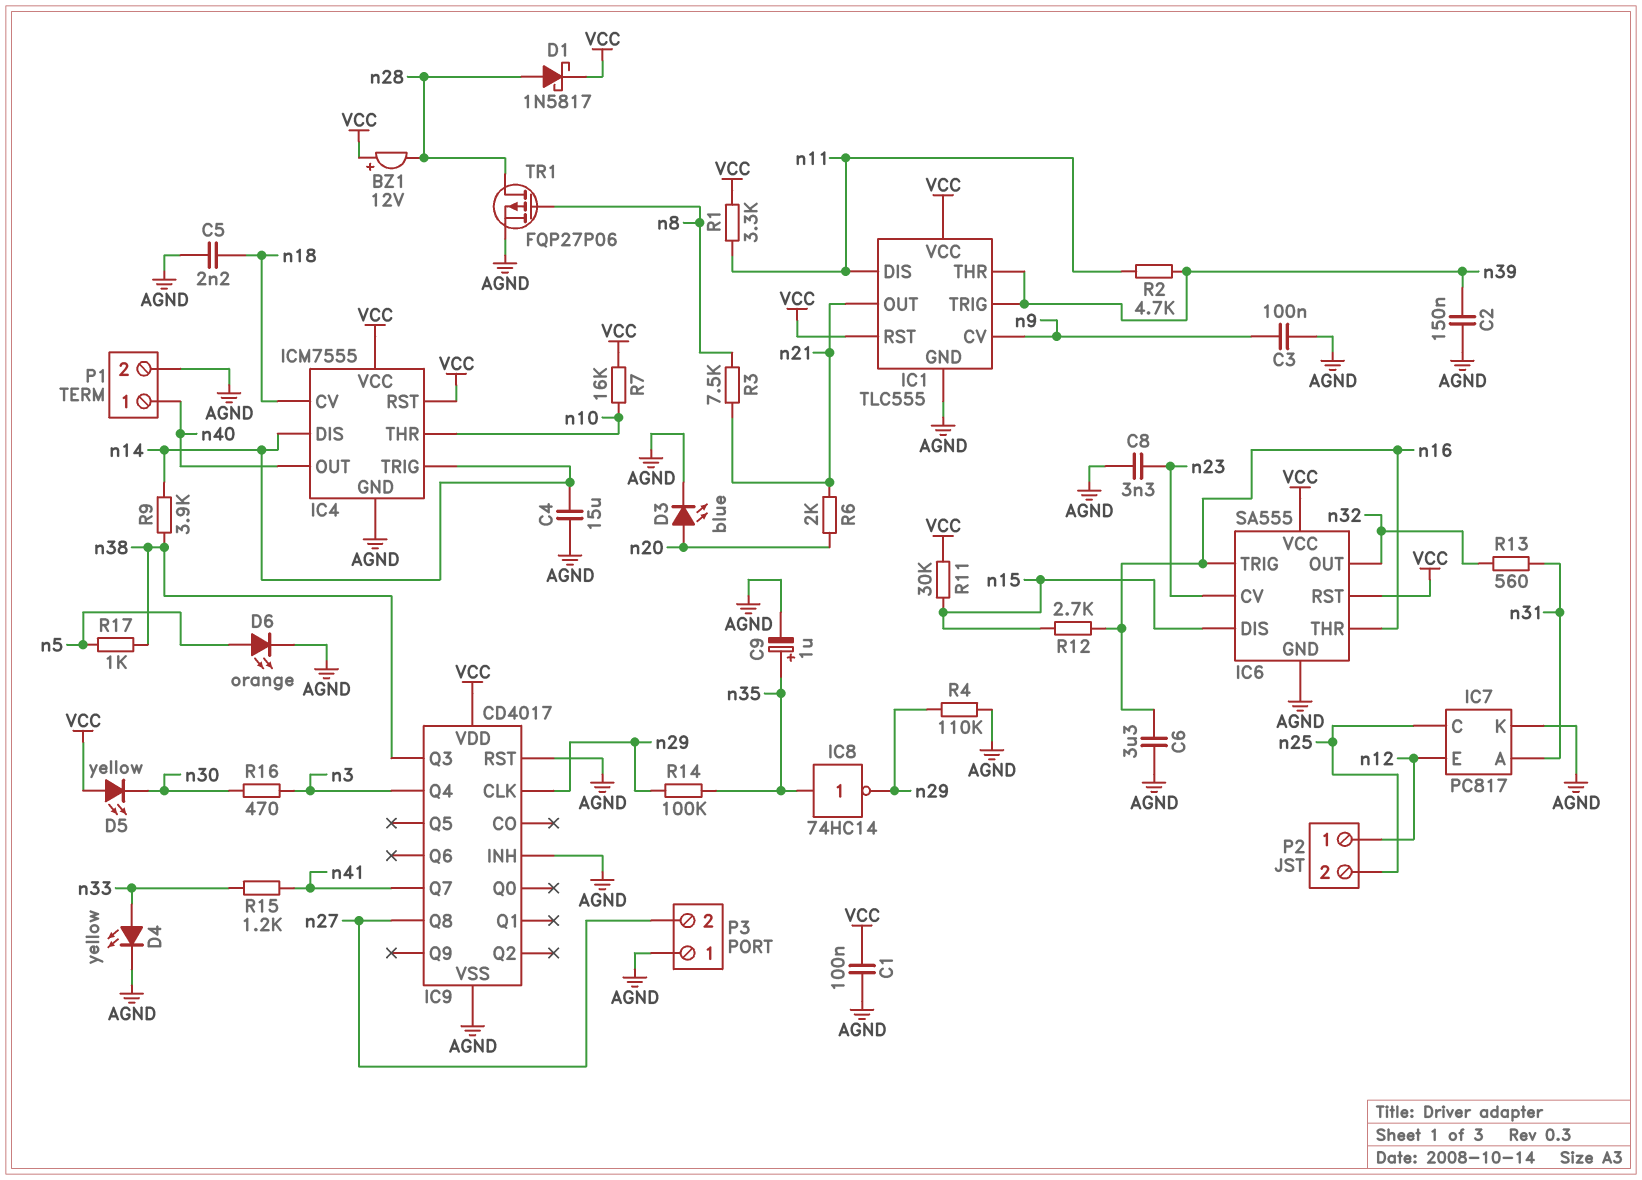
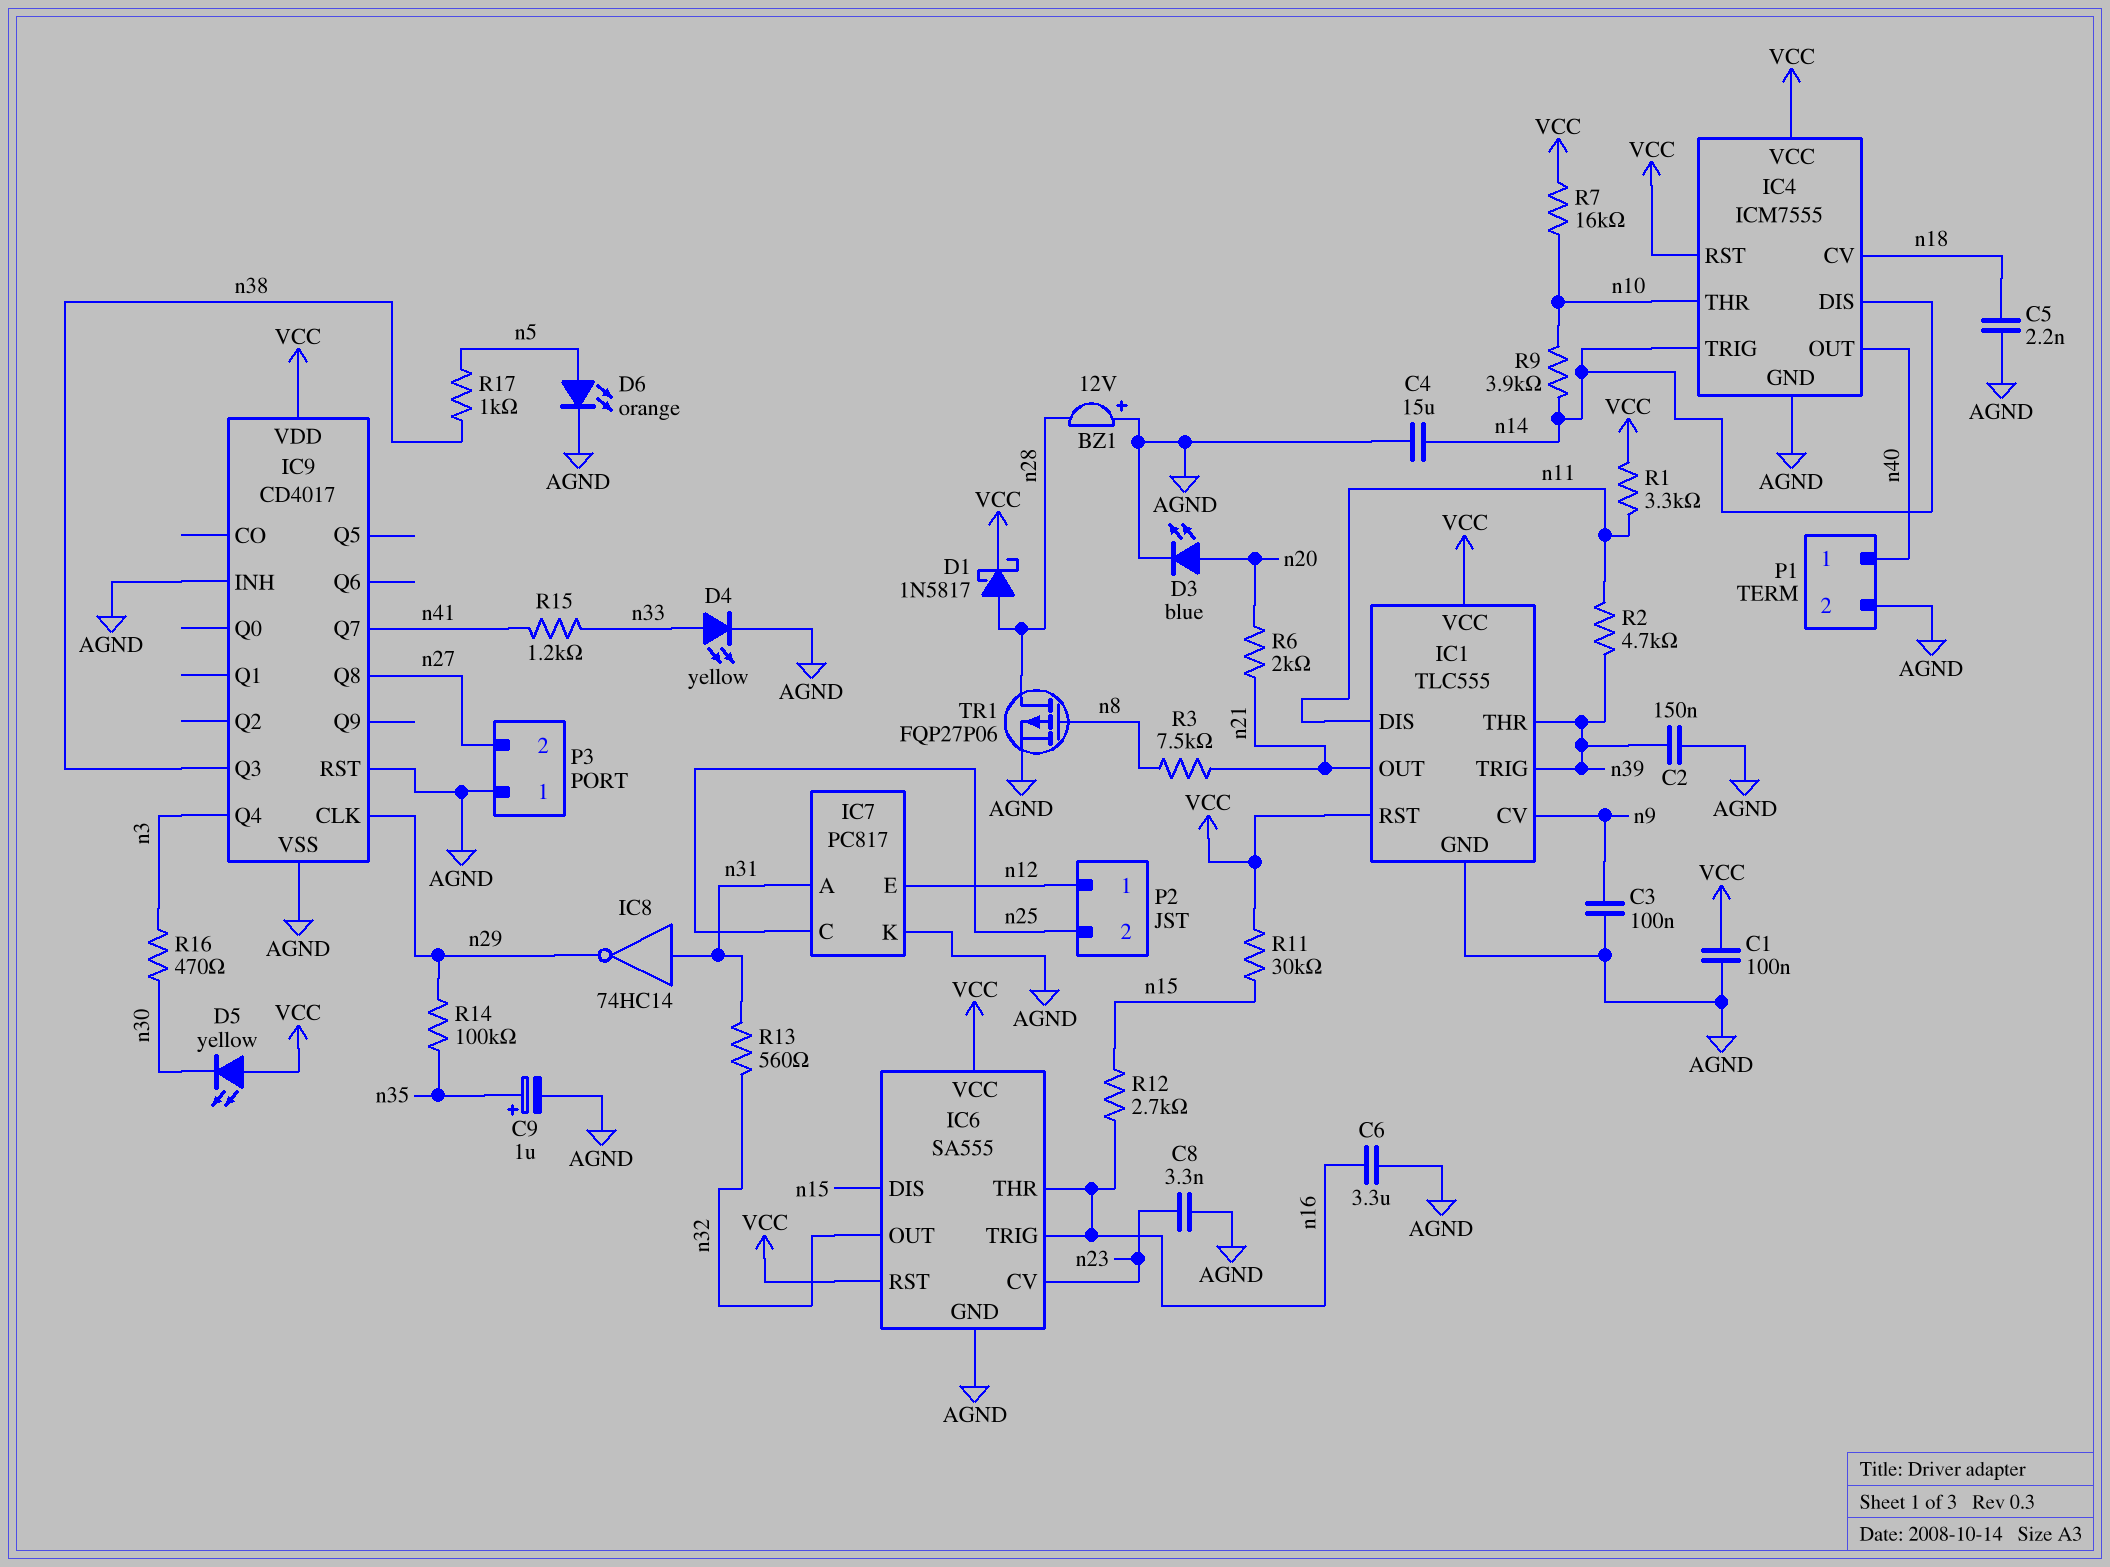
BZ1: buzzer 12V (plus VCC, minus n28) -> buzzer 12V (plus AGND, minus n28)
IC8: NOT 74HC14 (in n35, out n29) -> NOT 74HC14 (in n31, out n29)
R4: 110k (AGND, n29) -> none
R9: 3.9k (n14, n38) -> 3.9k (n10, n14)

